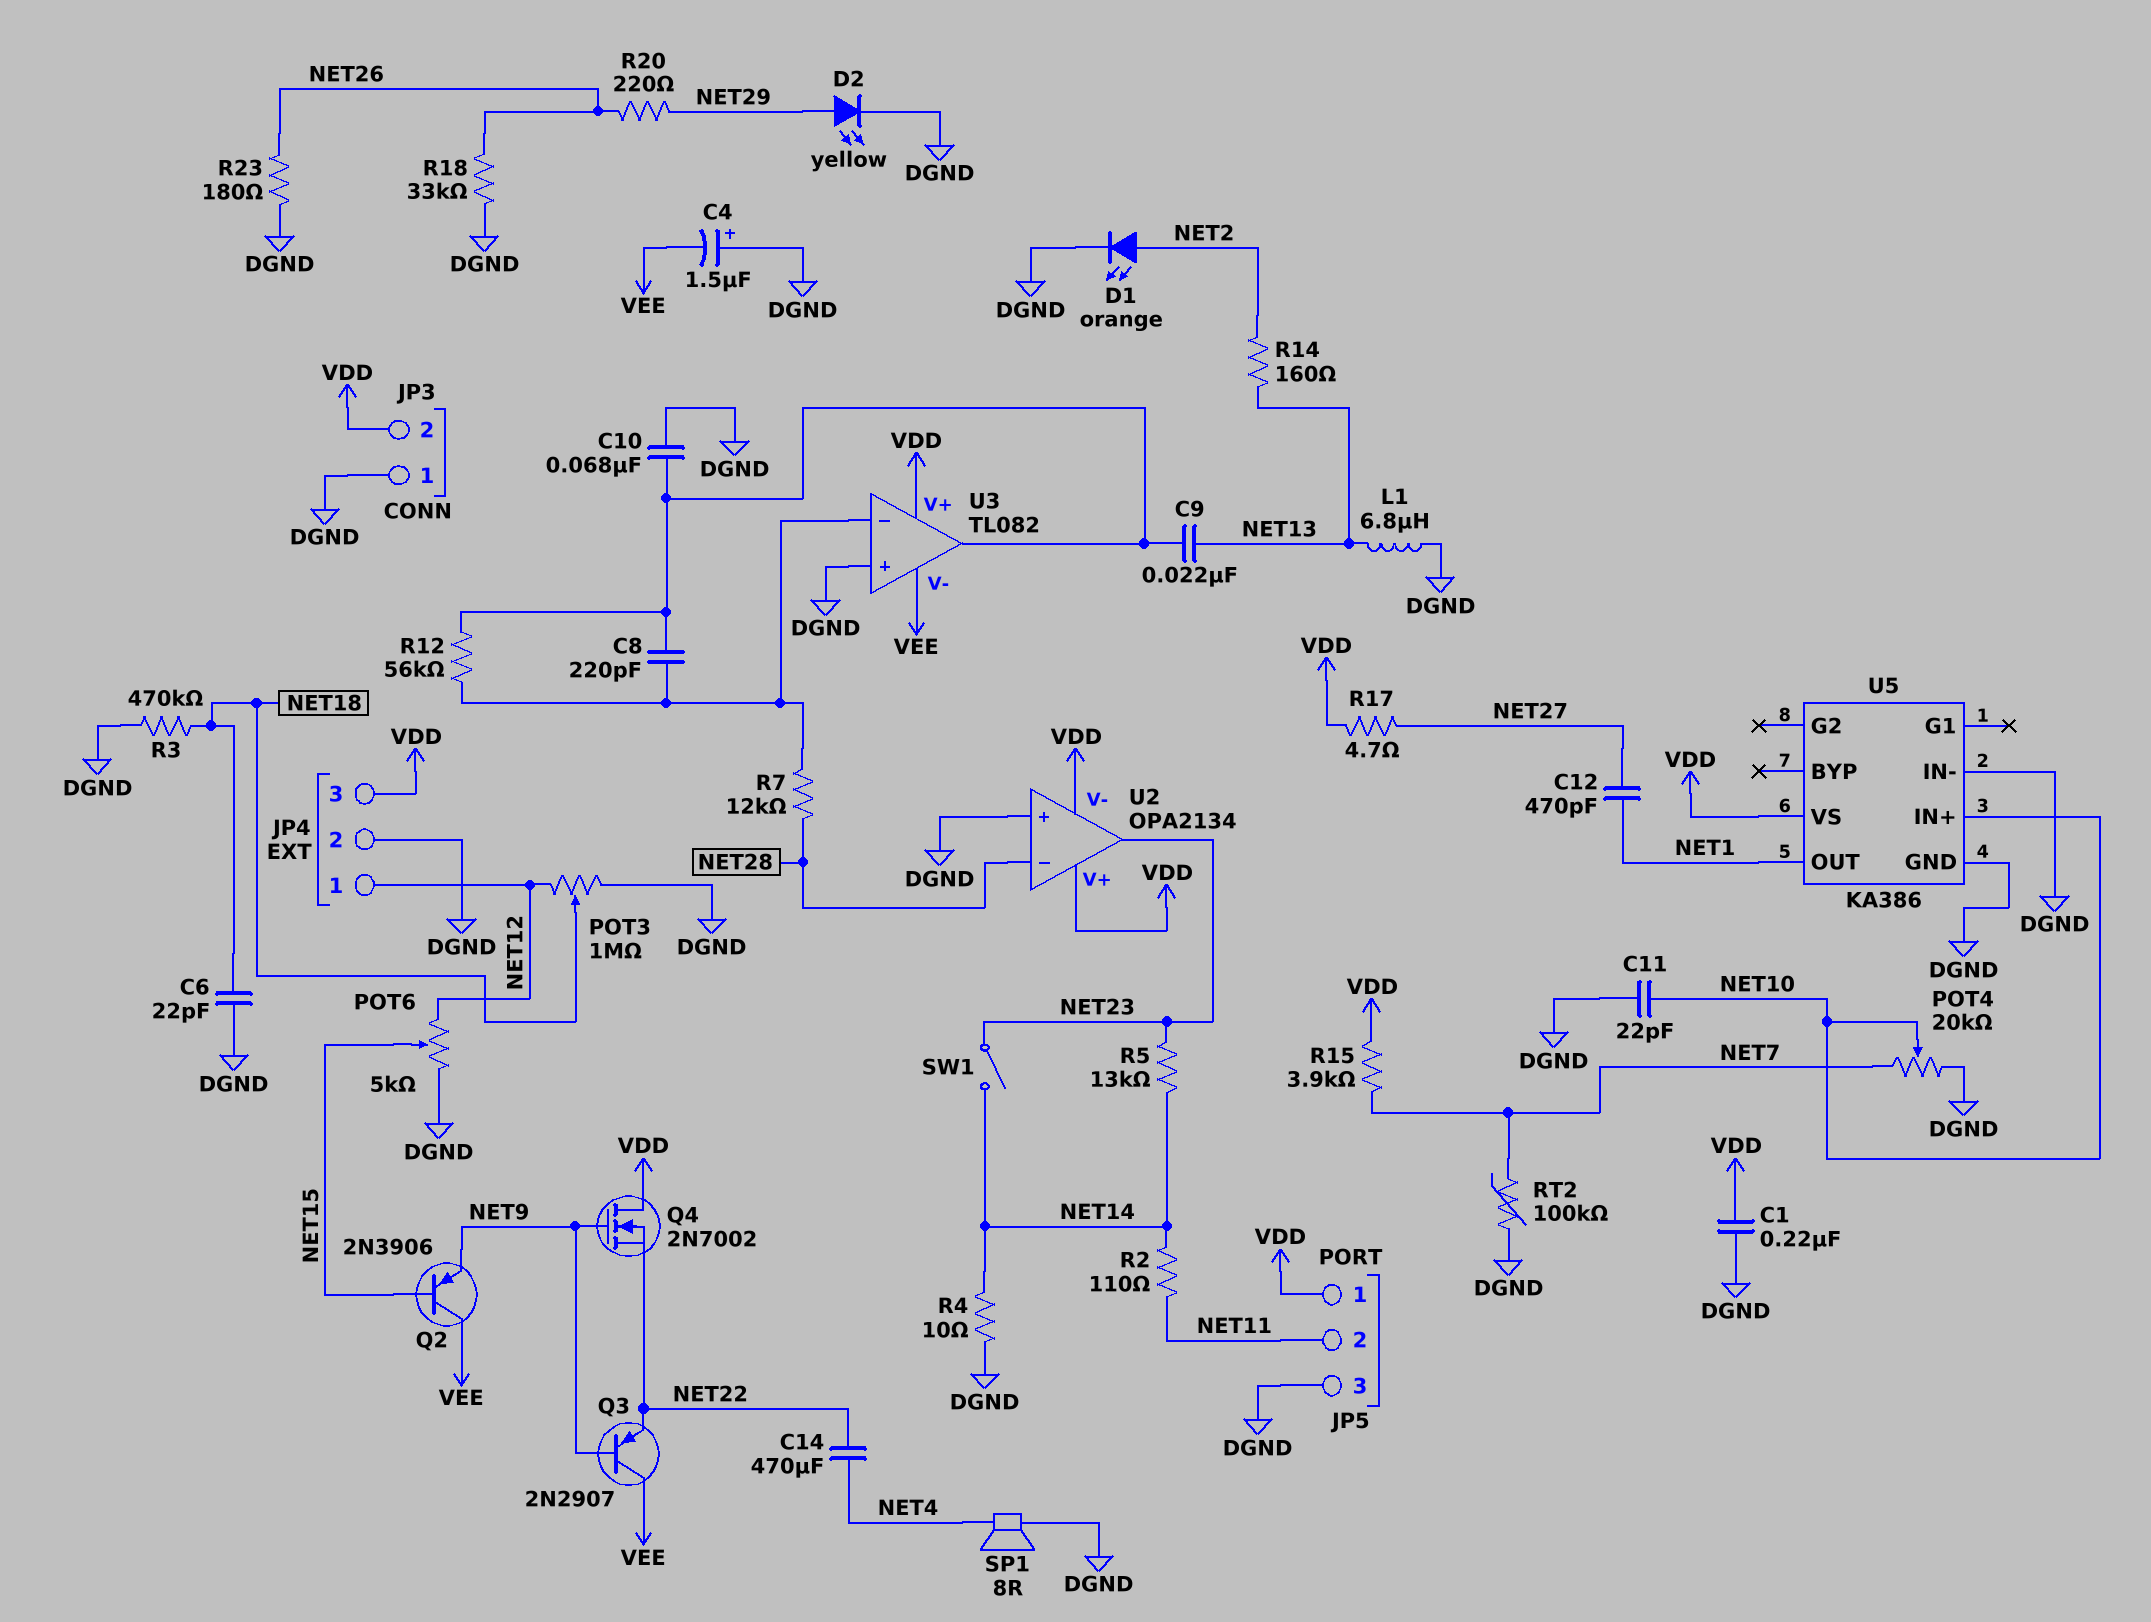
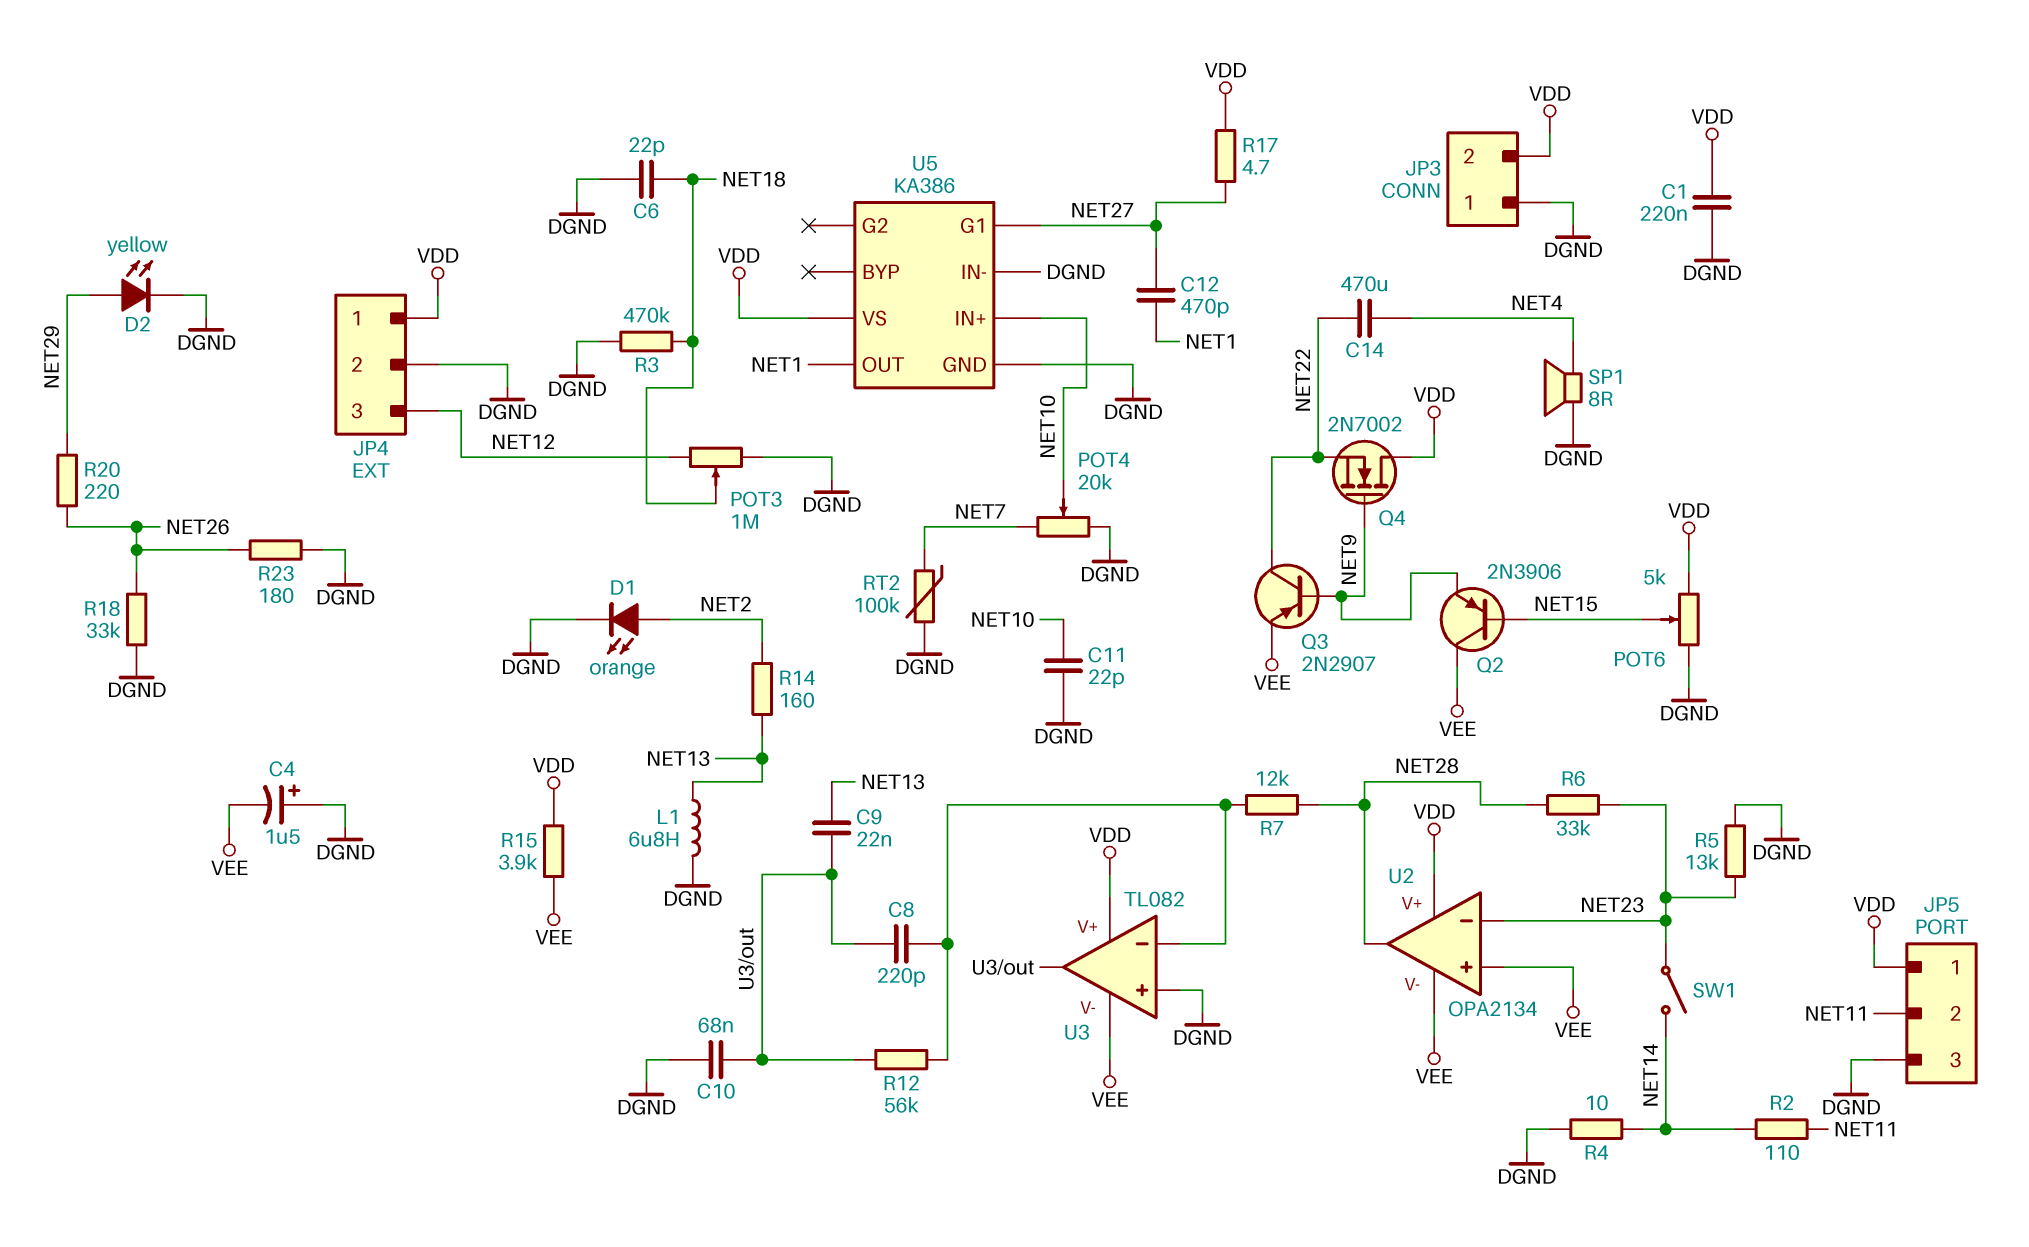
JP4 pin 1: NET12 -> VDD
JP4 pin 3: VDD -> NET12
POT6: 5k (DGND, NET12, wiper NET15) -> 5k (DGND, VDD, wiper NET15)
Q3: PNP 2N2907 (B NET9, C VEE, E NET22) -> PNP 2N2907 (B NET9, C NET22, E VEE)
R5: 13k (NET14, NET23) -> 13k (DGND, NET23)
R6: none -> 33k (NET23, NET28)
R15: 3.9k (NET7, VDD) -> 3.9k (VDD, VEE)
U2 pin V-: VDD -> VEE
U2 pin in+: DGND -> VEE
U2 pin in-: NET28 -> NET23
U2 pin out: NET23 -> NET28
U5 pin G1: none -> NET27

